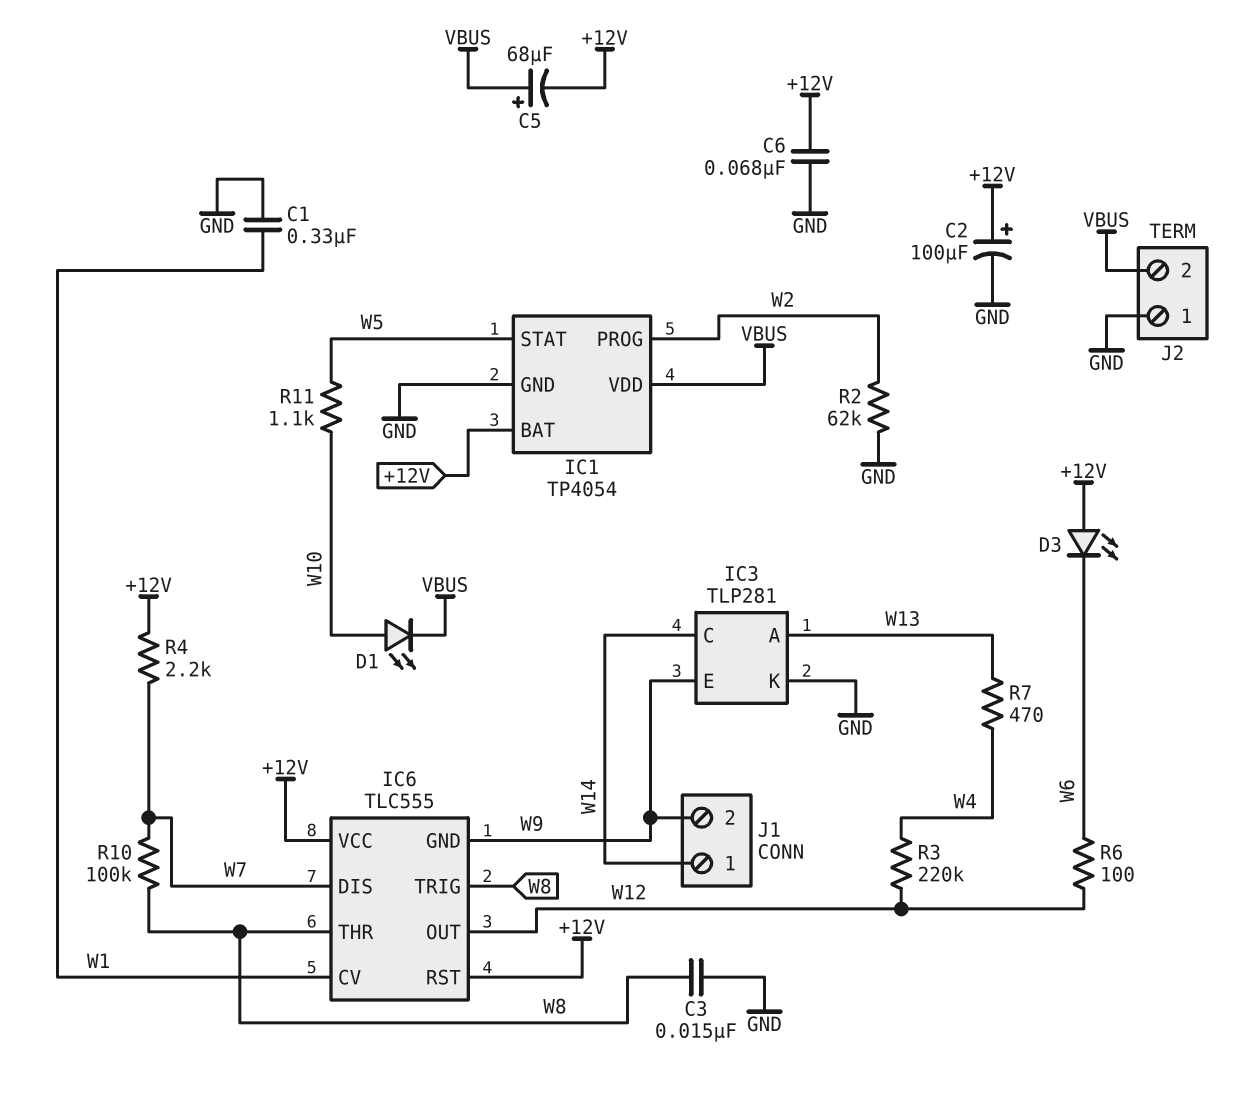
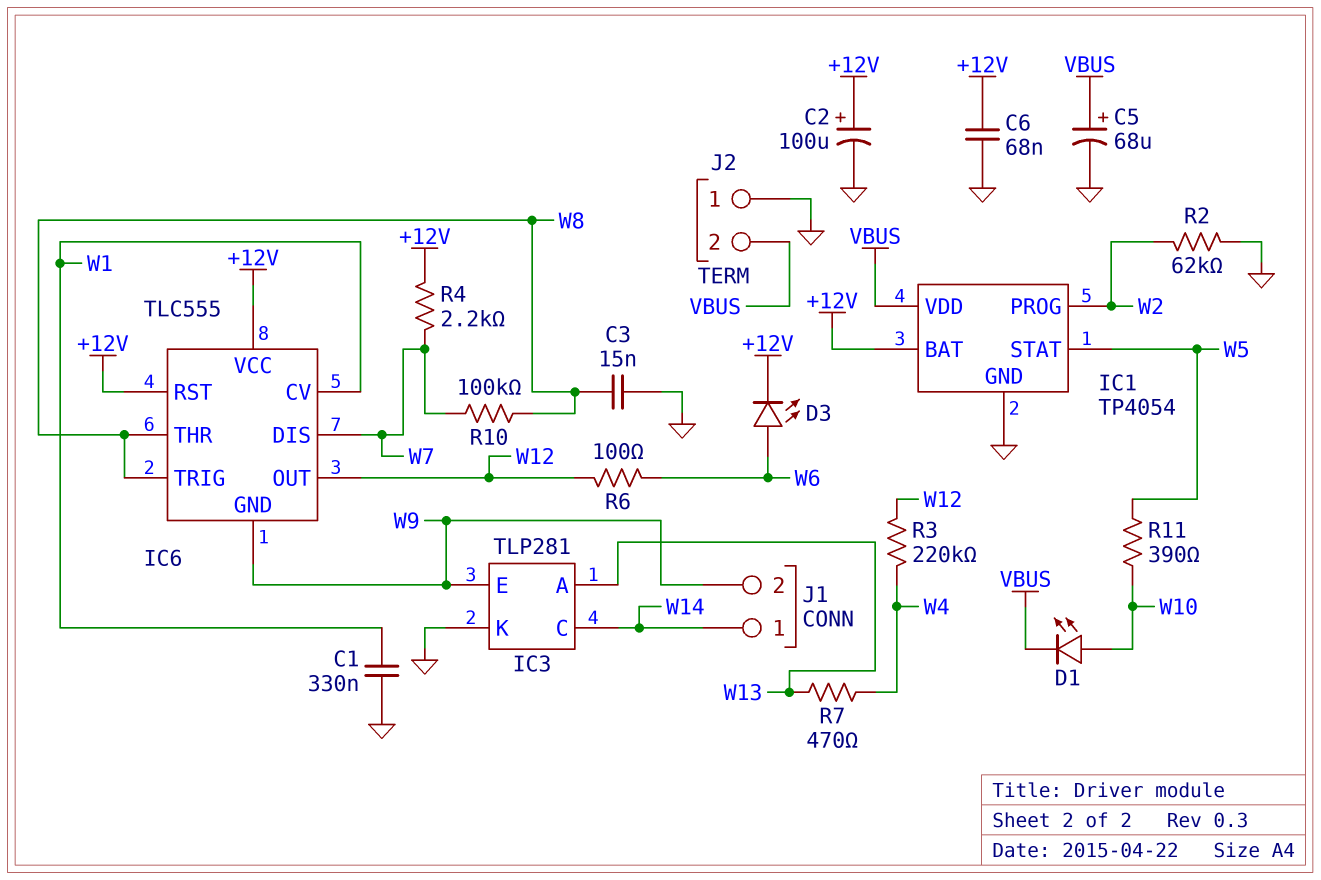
C5: 68uF (plus VBUS, minus +12V) -> 68uF (plus VBUS, minus GND)
D3: LED (A +12V, K W6) -> LED (A W6, K +12V)
R11: 1.1k (W5, W10) -> 390 (W5, W10)

